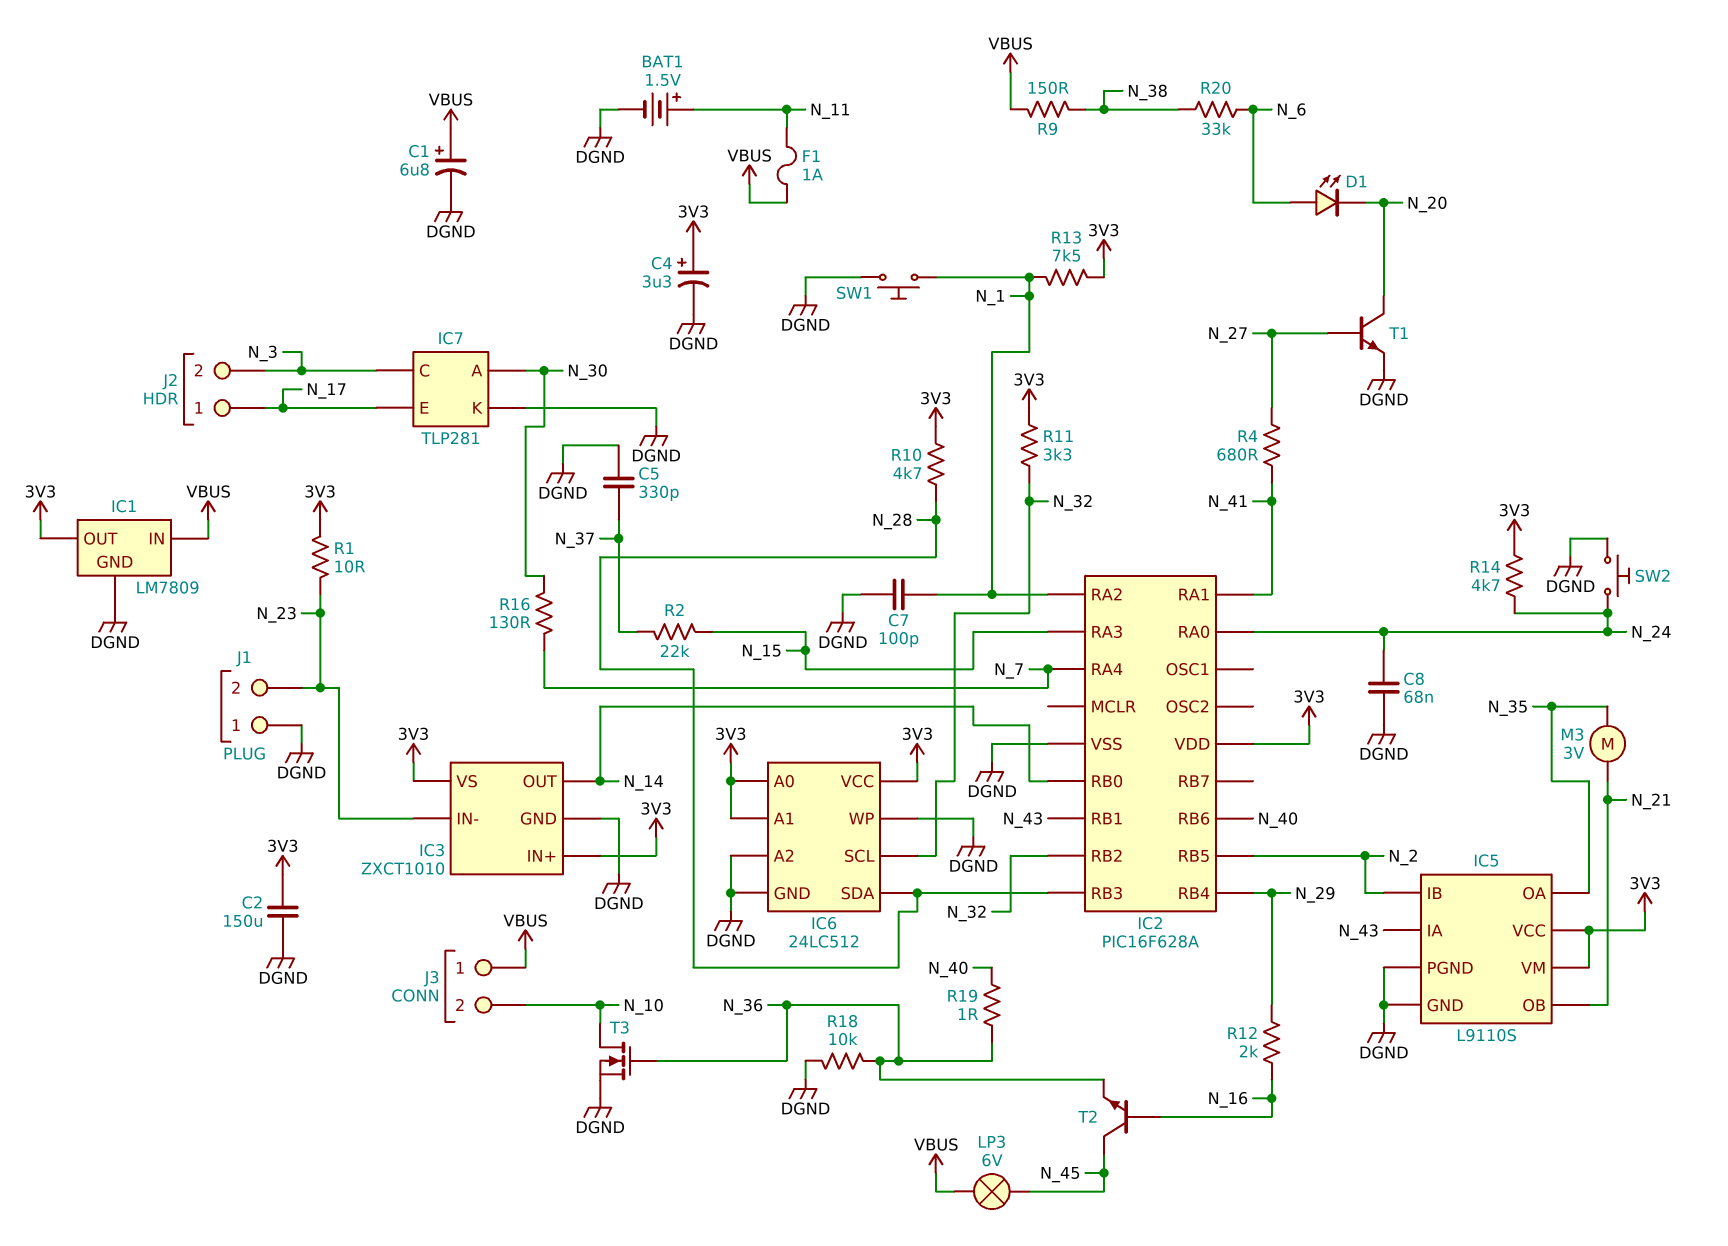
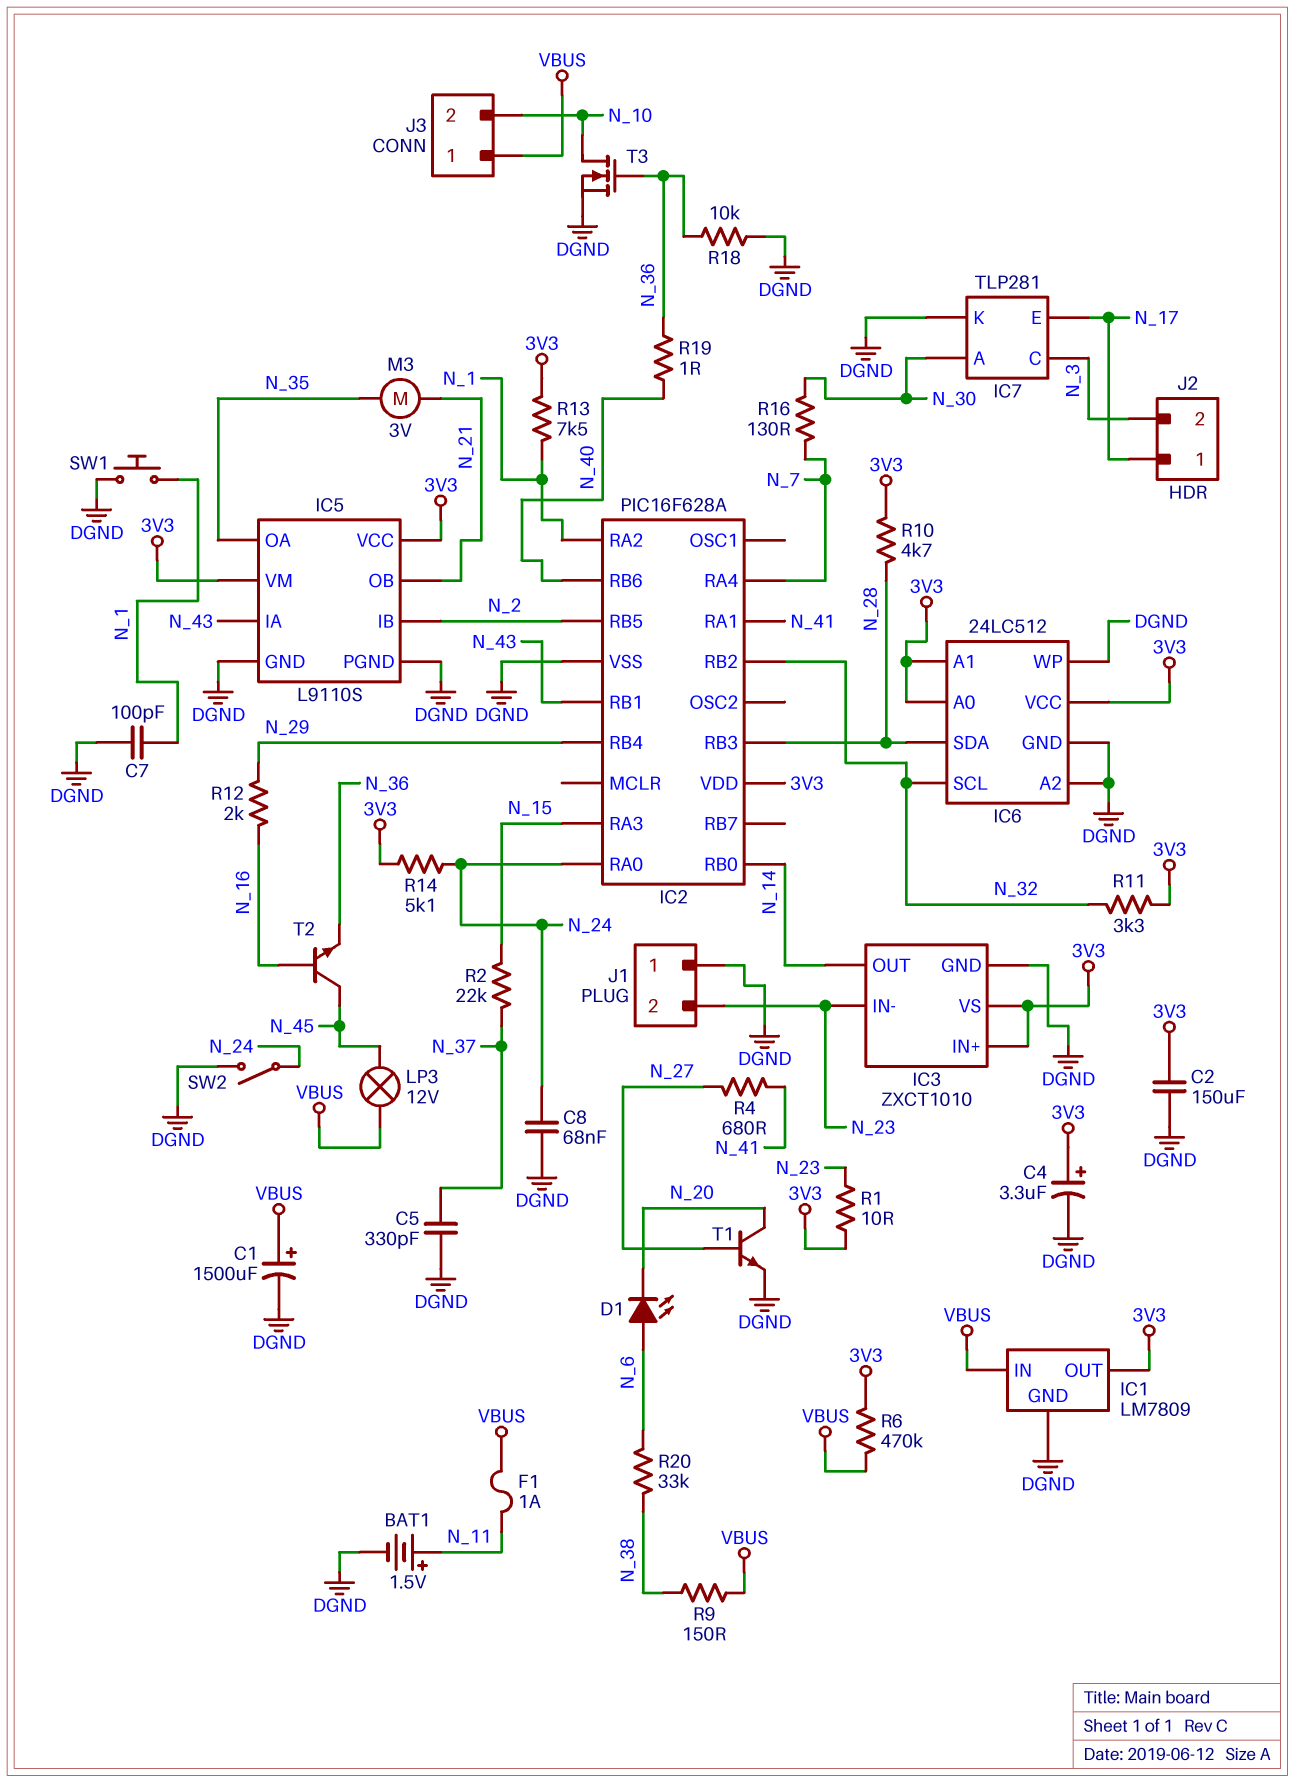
C1: 6.8uF (plus VBUS, minus DGND) -> 1500uF (plus VBUS, minus DGND)
LP3: lamp 6V (N_45, VBUS) -> lamp 12V (N_45, VBUS)
R6: none -> 470k (3V3, VBUS)
R14: 4.7k (3V3, N_24) -> 5.1k (3V3, N_24)
SW2: button (DGND, N_24) -> switch (DGND, N_24)

